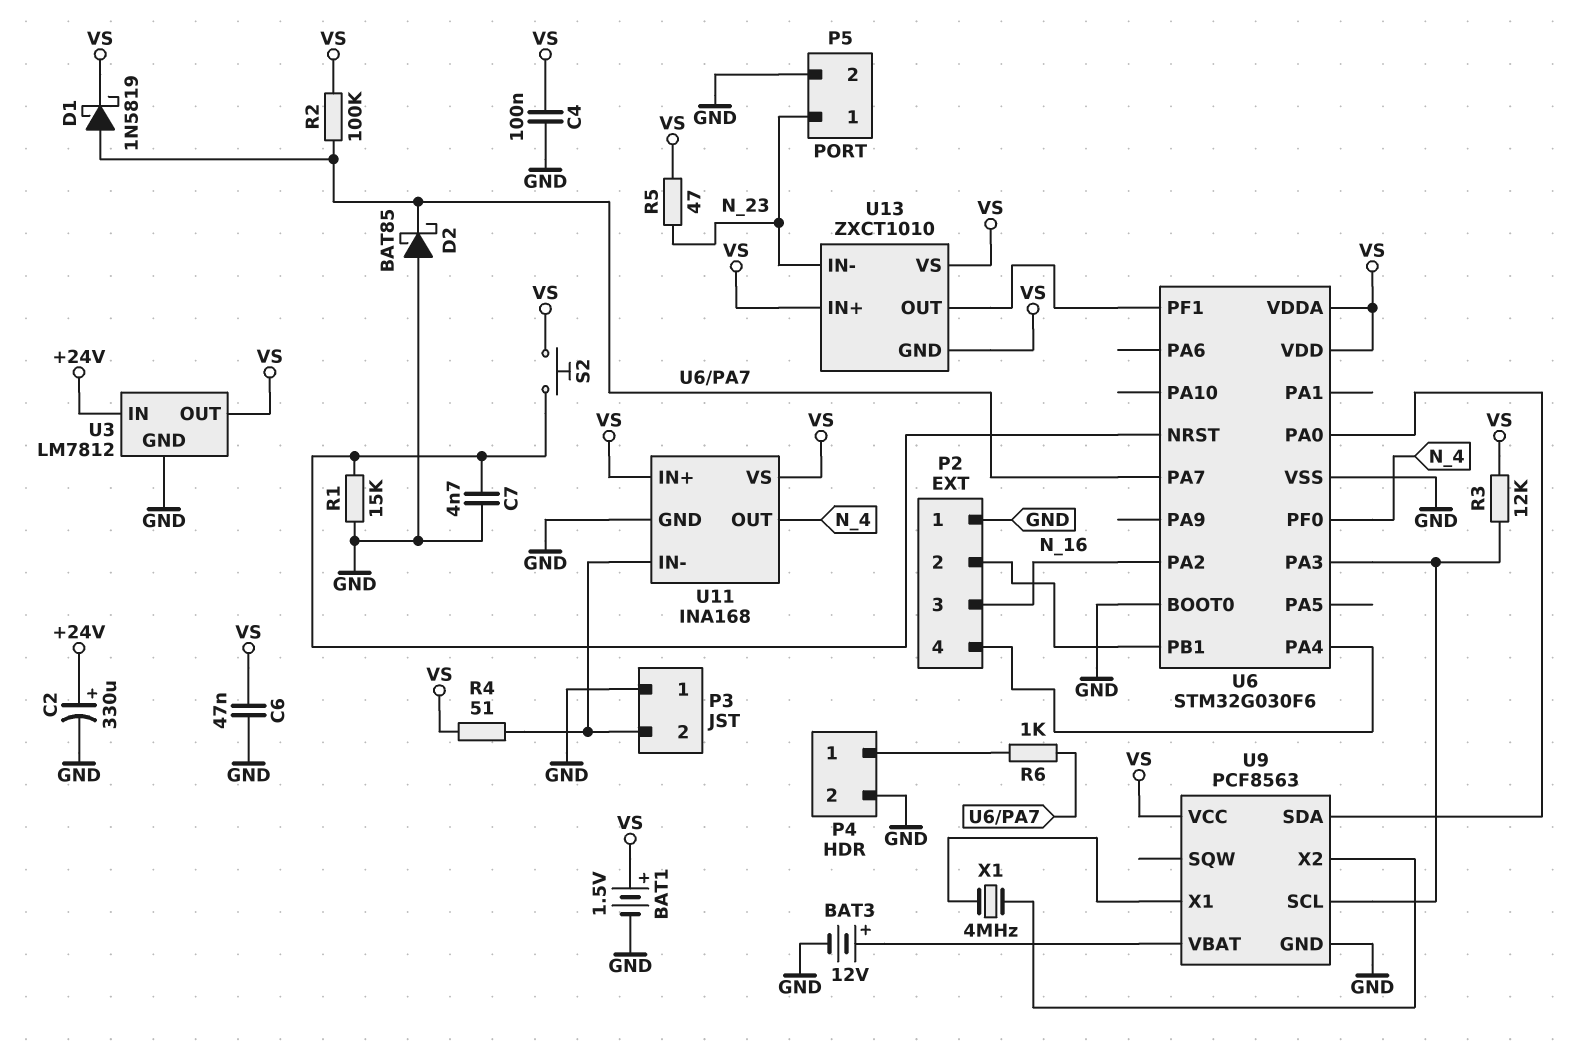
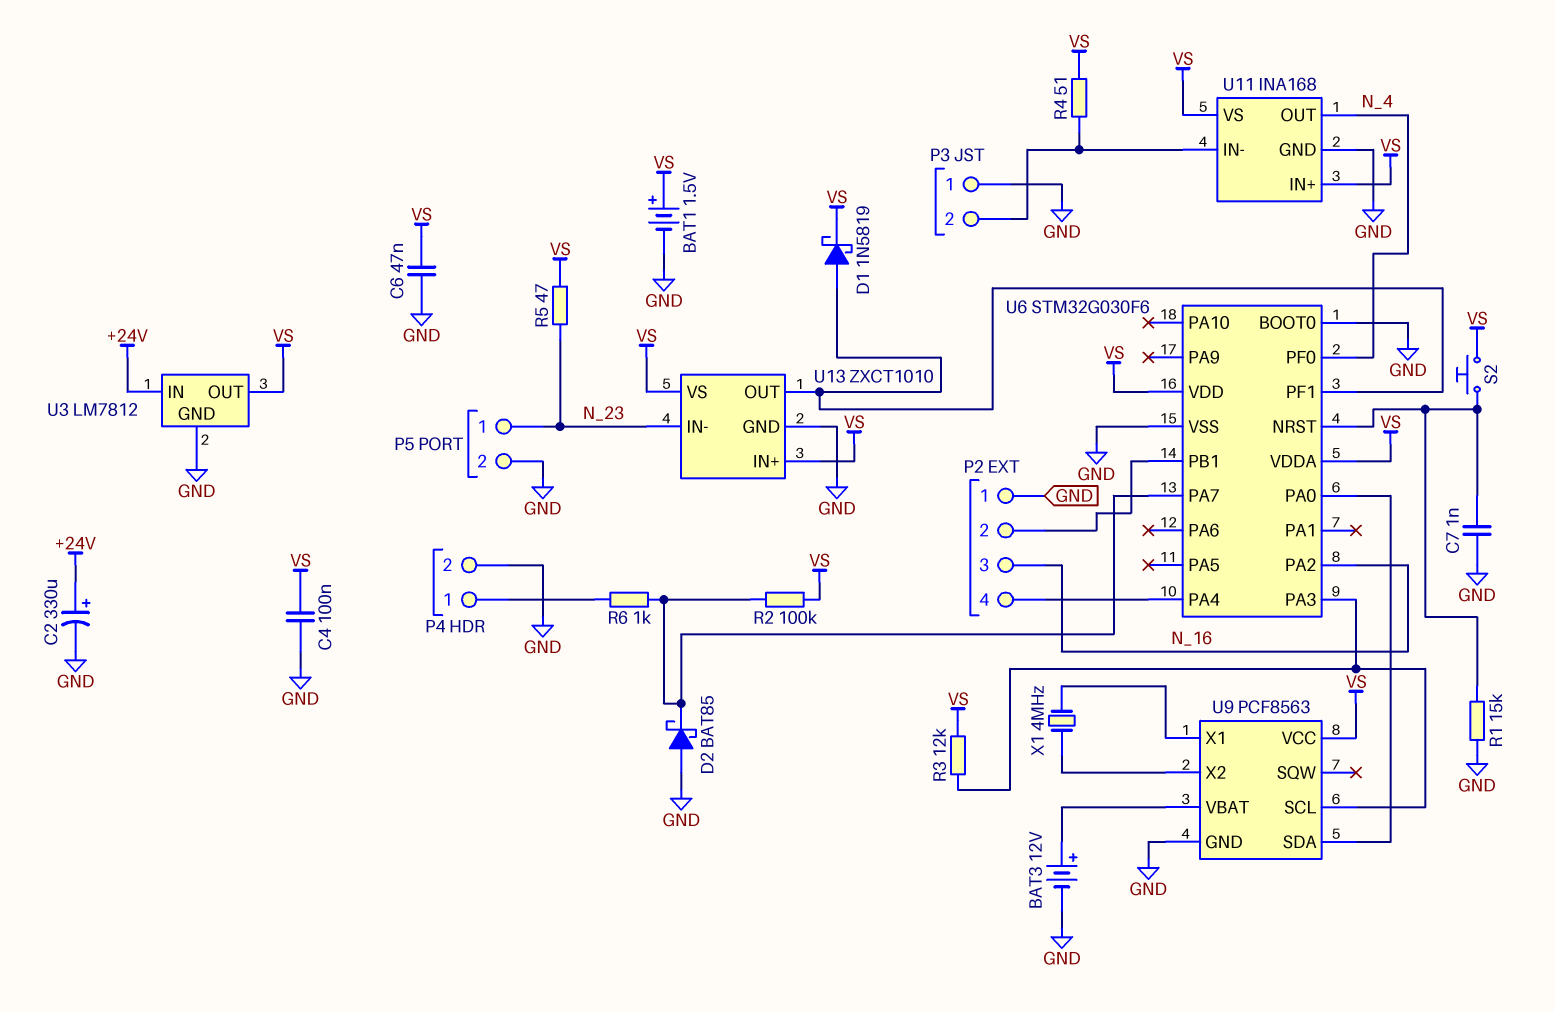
C7: 4.7nF (GND, U6/NRST) -> 1nF (GND, U6/NRST)
D1: schottky 1N5819 (A U6/PA7, K VS) -> schottky 1N5819 (A U6/PF1, K VS)
U13 pin GND: VS -> GND

